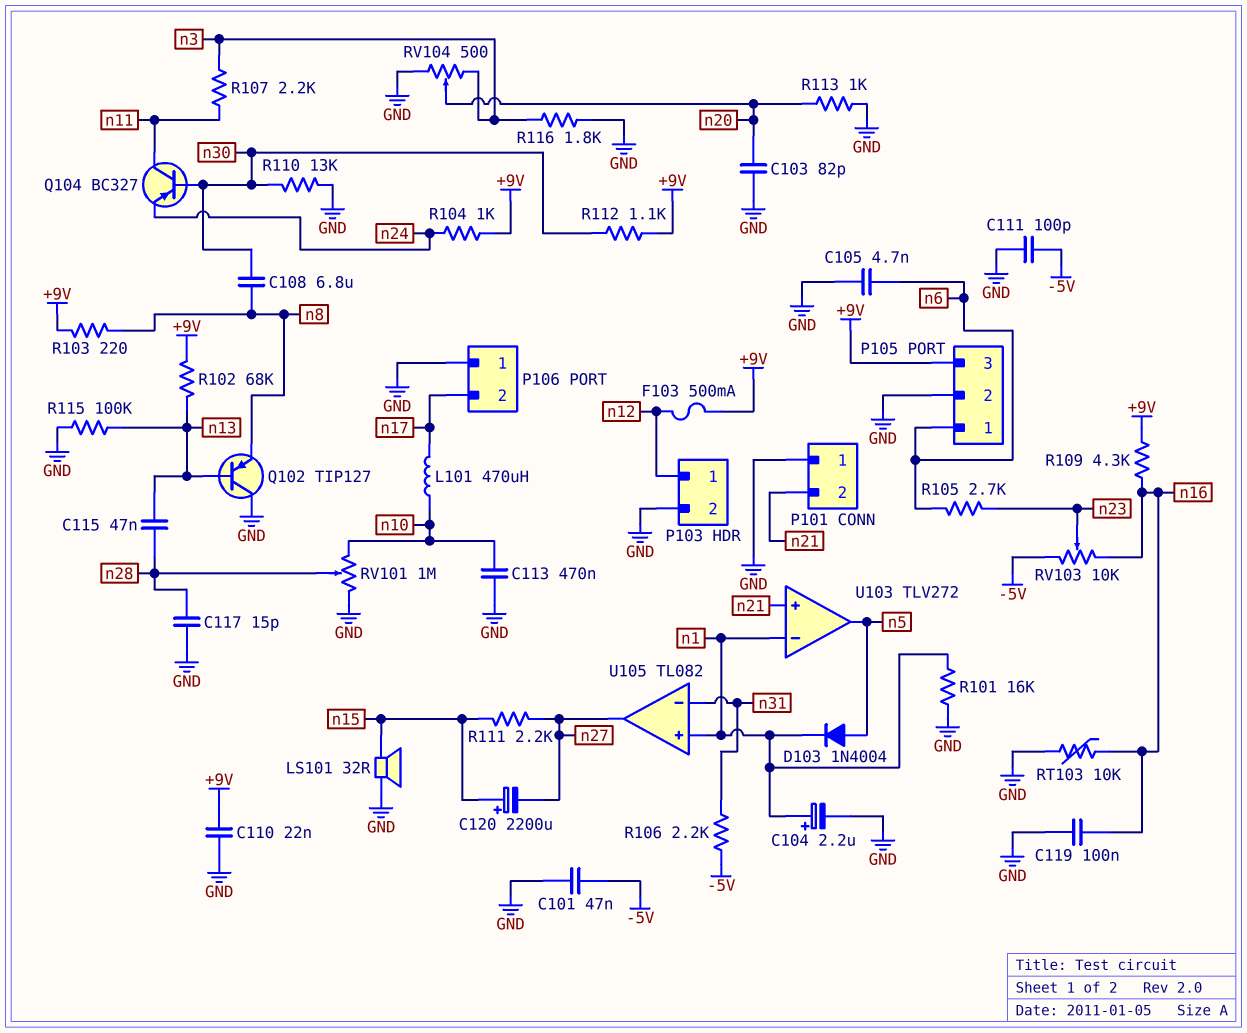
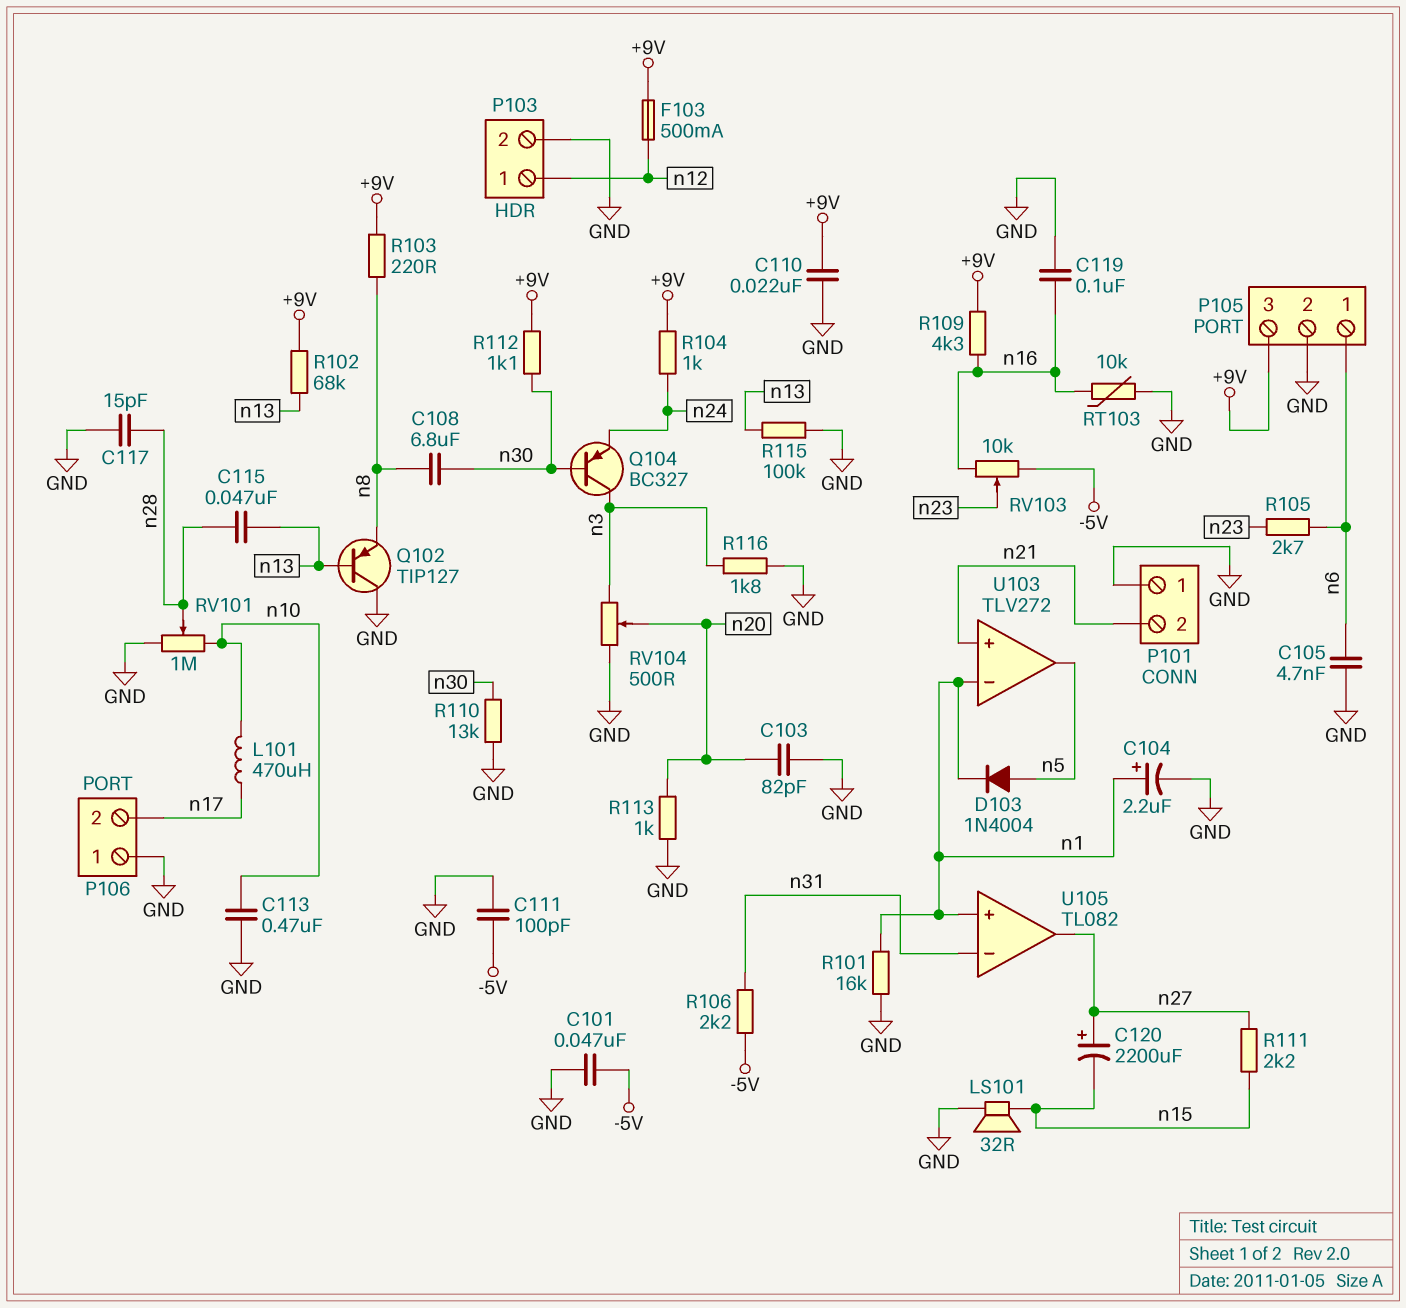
C120: 2200uF (plus n15, minus n27) -> 2200uF (plus n27, minus n15)
Q104: PNP BC327 (B n30, C n11, E n24) -> PNP BC327 (B n30, C n3, E n24)
R107: 2.2k (n3, n11) -> none

